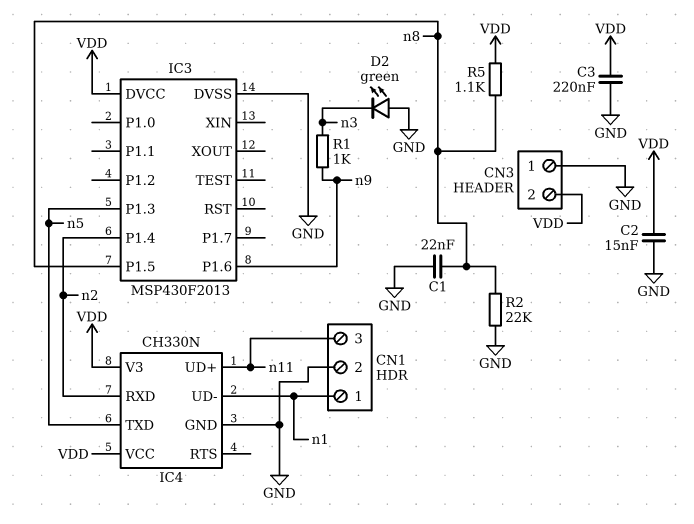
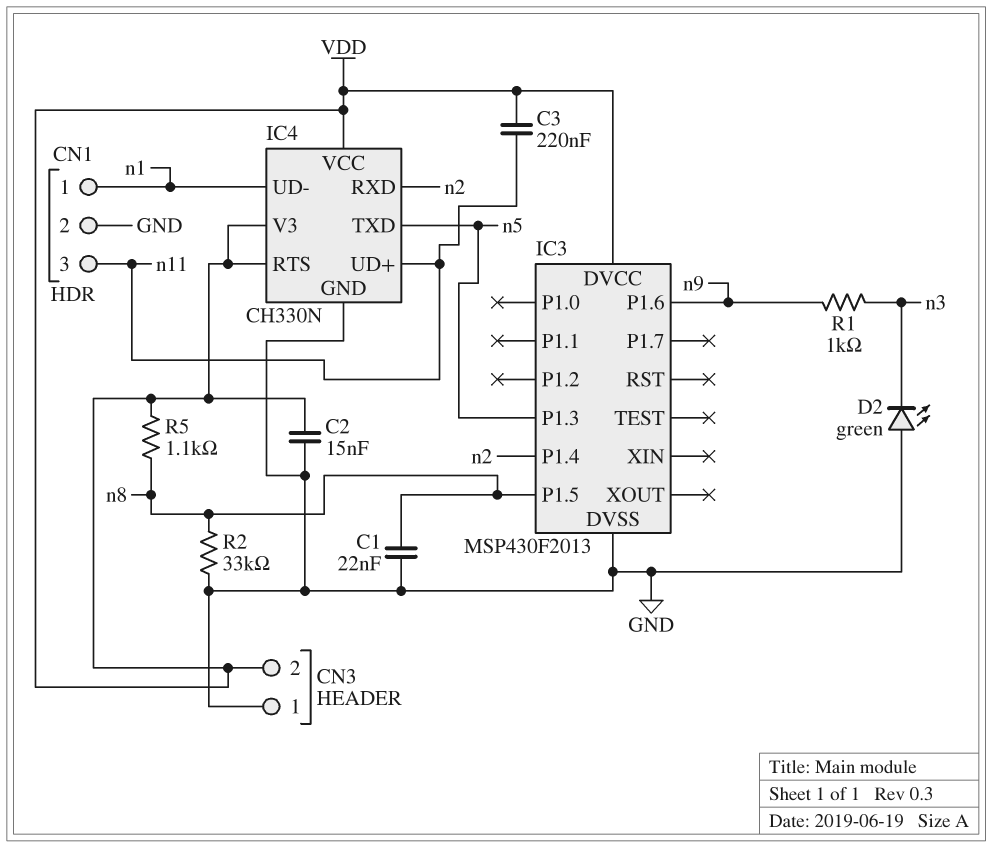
C3: 220nF (GND, VDD) -> 220nF (VDD, n11)
IC4 pin RTS: none -> VDD
R2: 22k (GND, n8) -> 33k (GND, n8)

